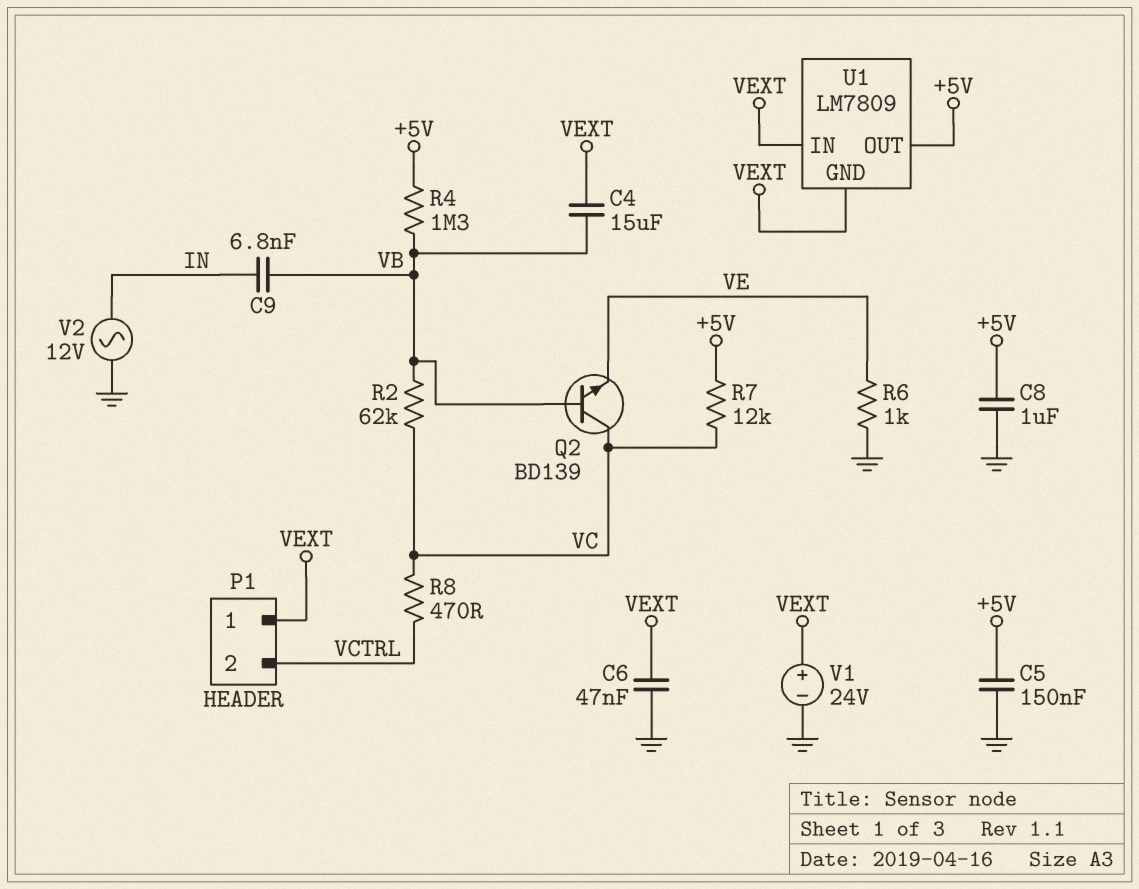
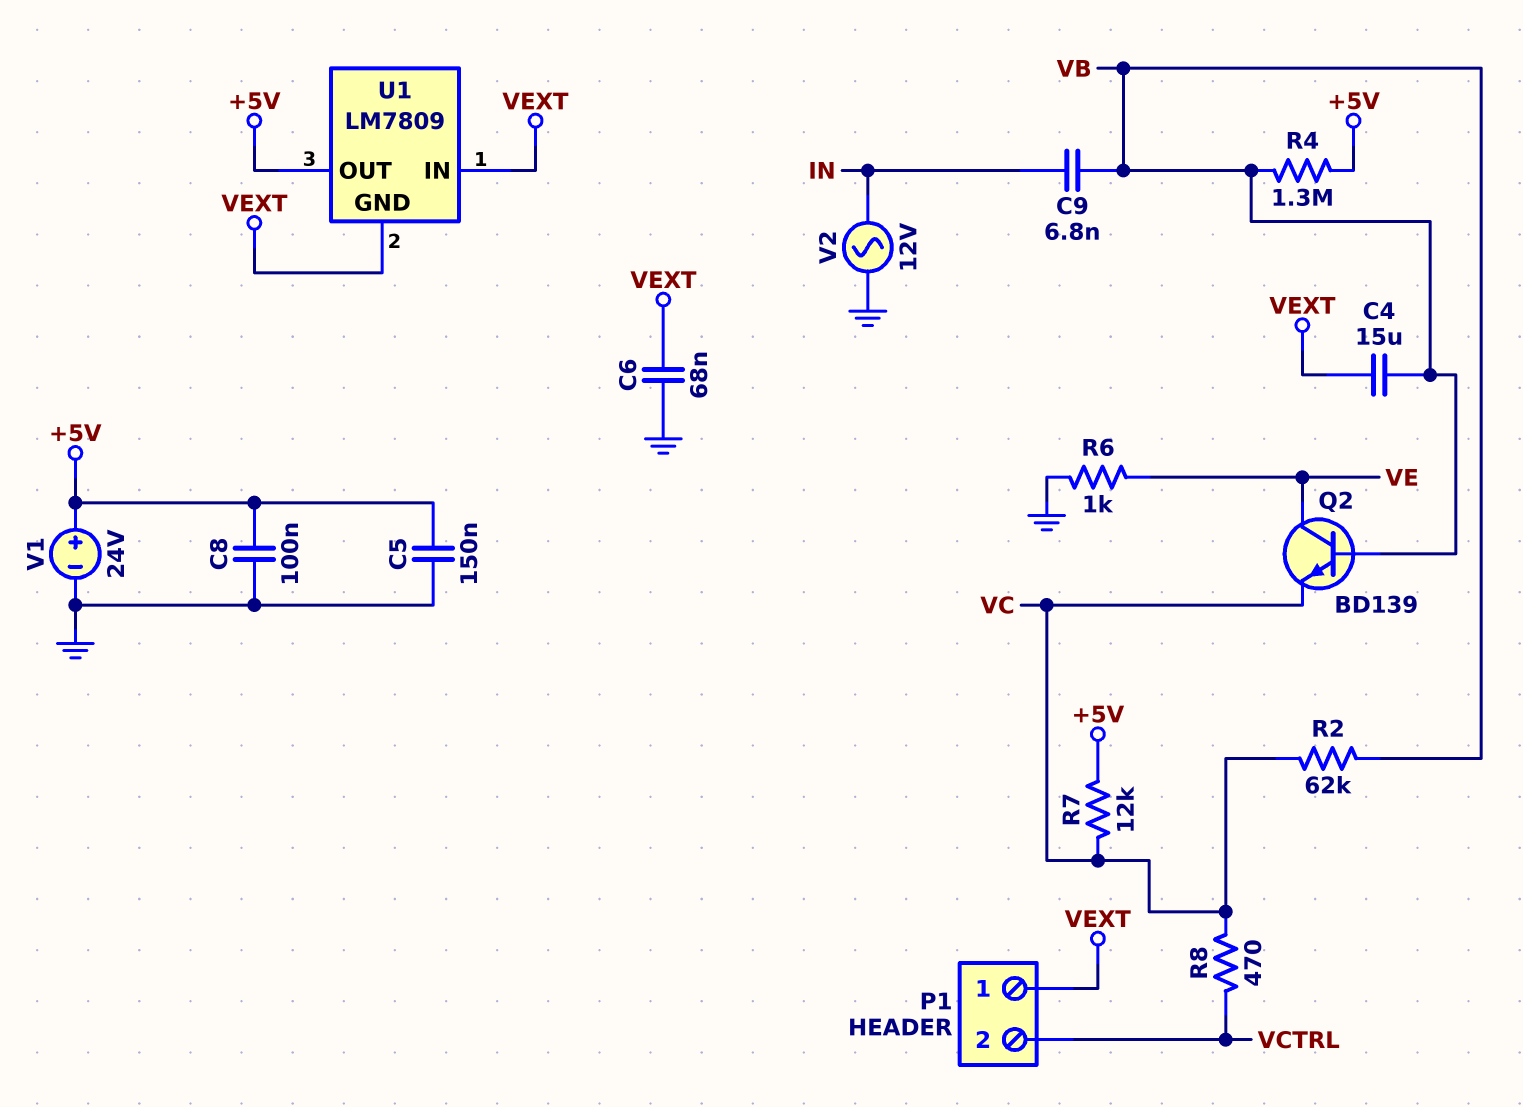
C6: 47nF (GND, VEXT) -> 68nF (GND, VEXT)
C8: 1uF (+5V, GND) -> 100nF (+5V, GND)
Q2: NPN BD139 (B VB, C VC, E VE) -> NPN BD139 (B VB, C VE, E VC)
V1: 24V (plus VEXT, minus GND) -> 24V (plus +5V, minus GND)

